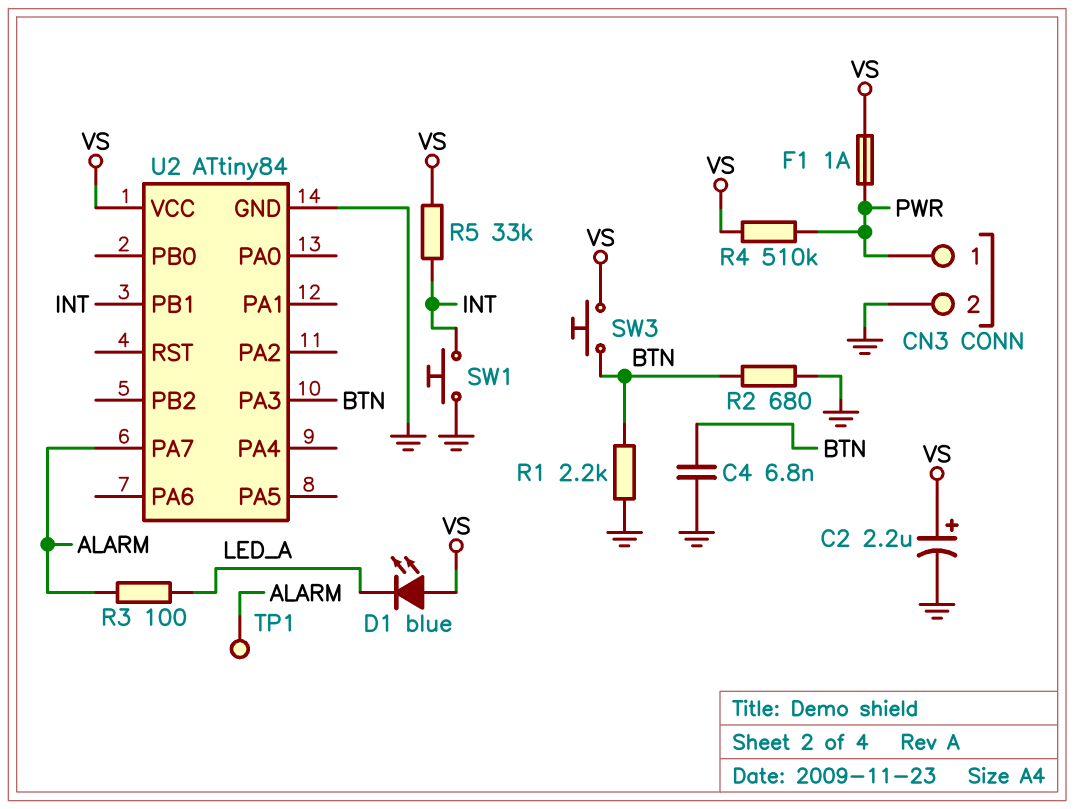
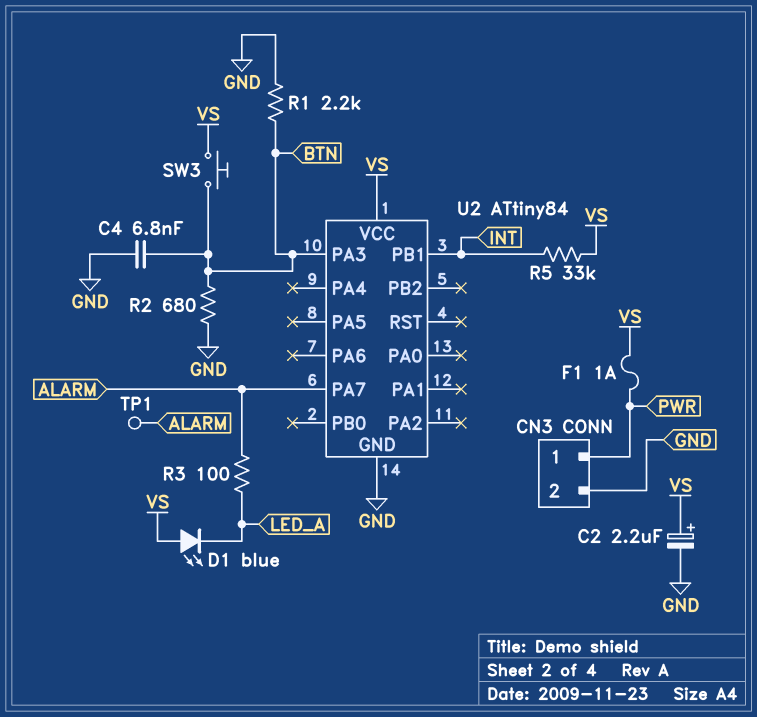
R4: 510k (PWR, VS) -> none
SW1: button (GND, INT) -> none

